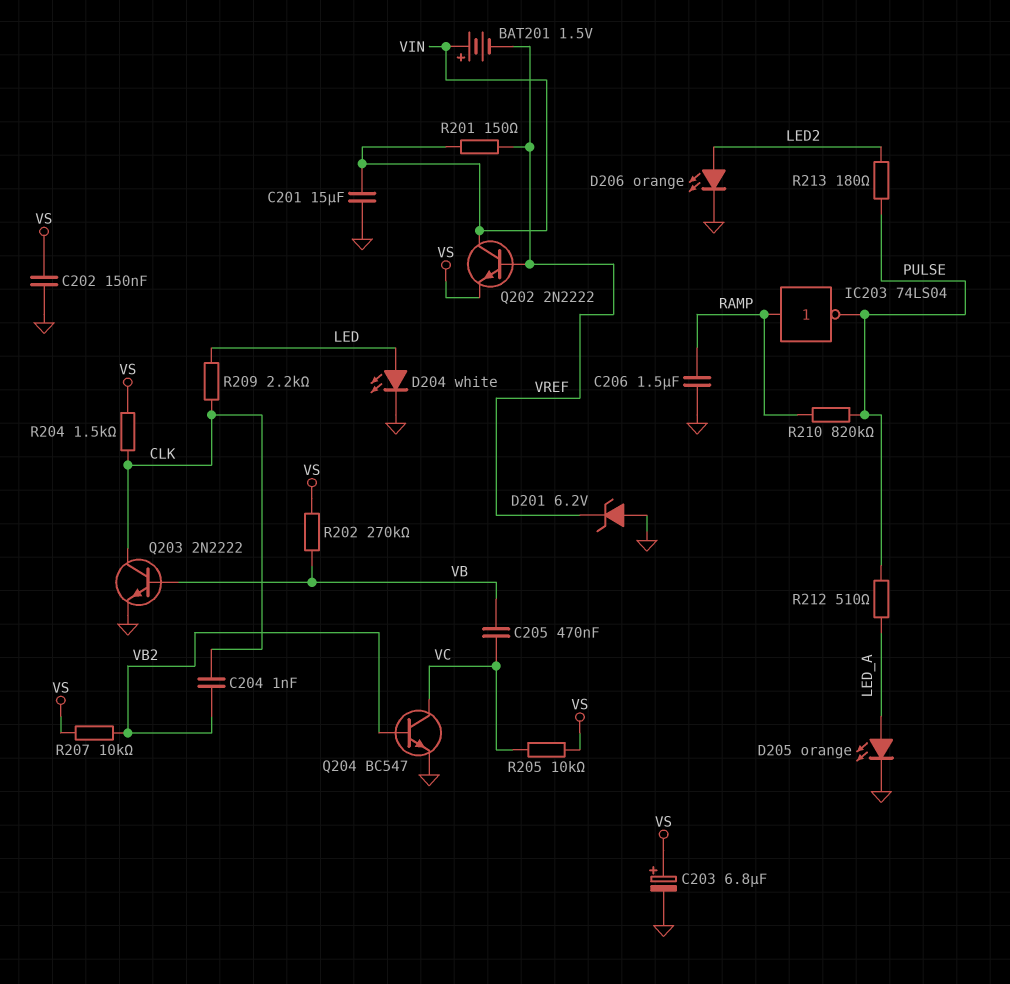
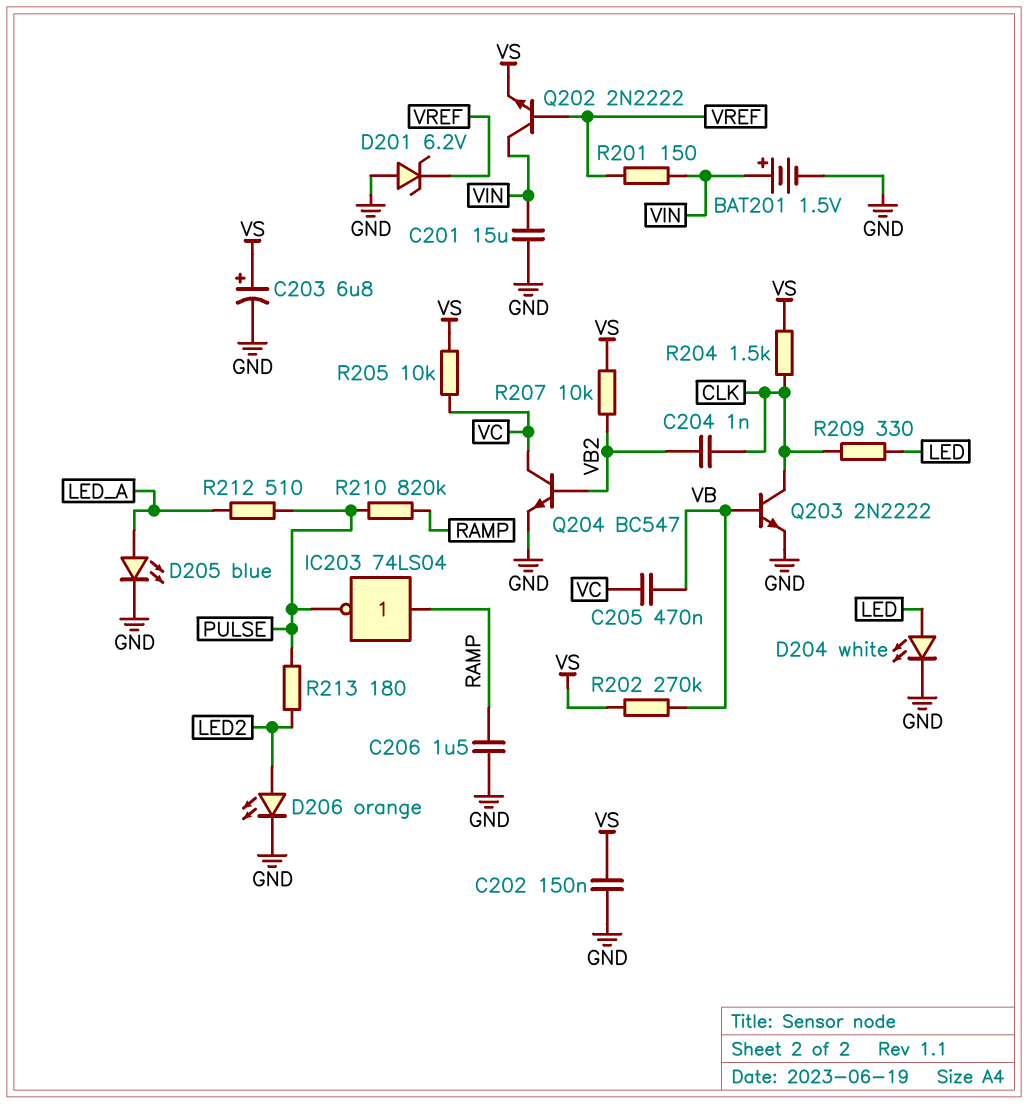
BAT201: 1.5V (plus VIN, minus VREF) -> 1.5V (plus VIN, minus GND)
D205: LED orange (A LED_A, K GND) -> LED blue (A LED_A, K GND)
R209: 2.2k (CLK, LED) -> 330 (CLK, LED)

